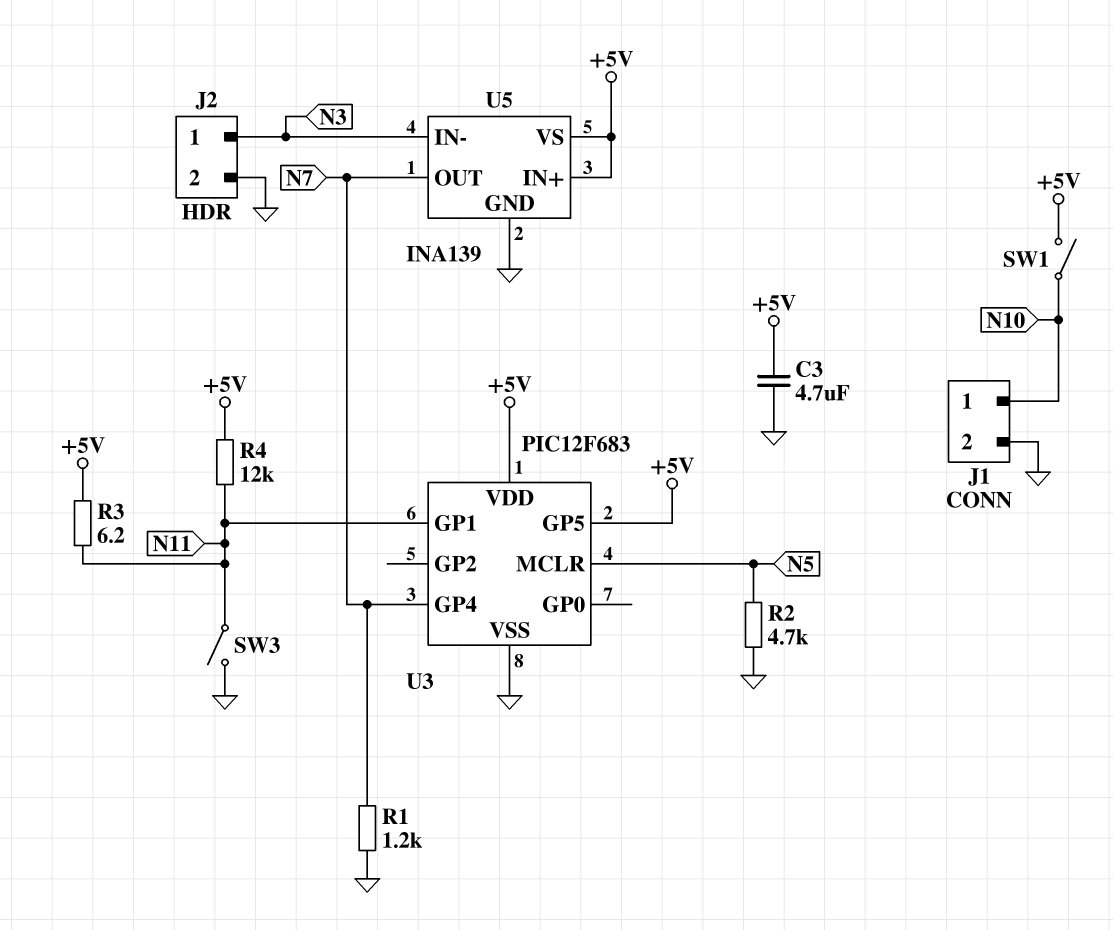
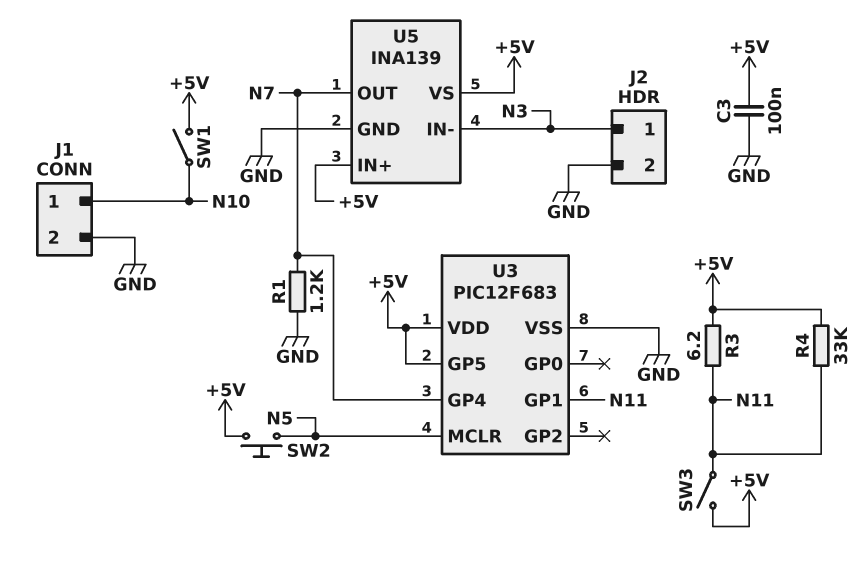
C3: 4.7uF (+5V, GND) -> 100nF (+5V, GND)
R2: 4.7k (GND, N5) -> none
R4: 12k (+5V, N11) -> 33k (+5V, N11)
SW2: none -> button (+5V, N5)
SW3: switch (GND, N11) -> switch (+5V, N11)

